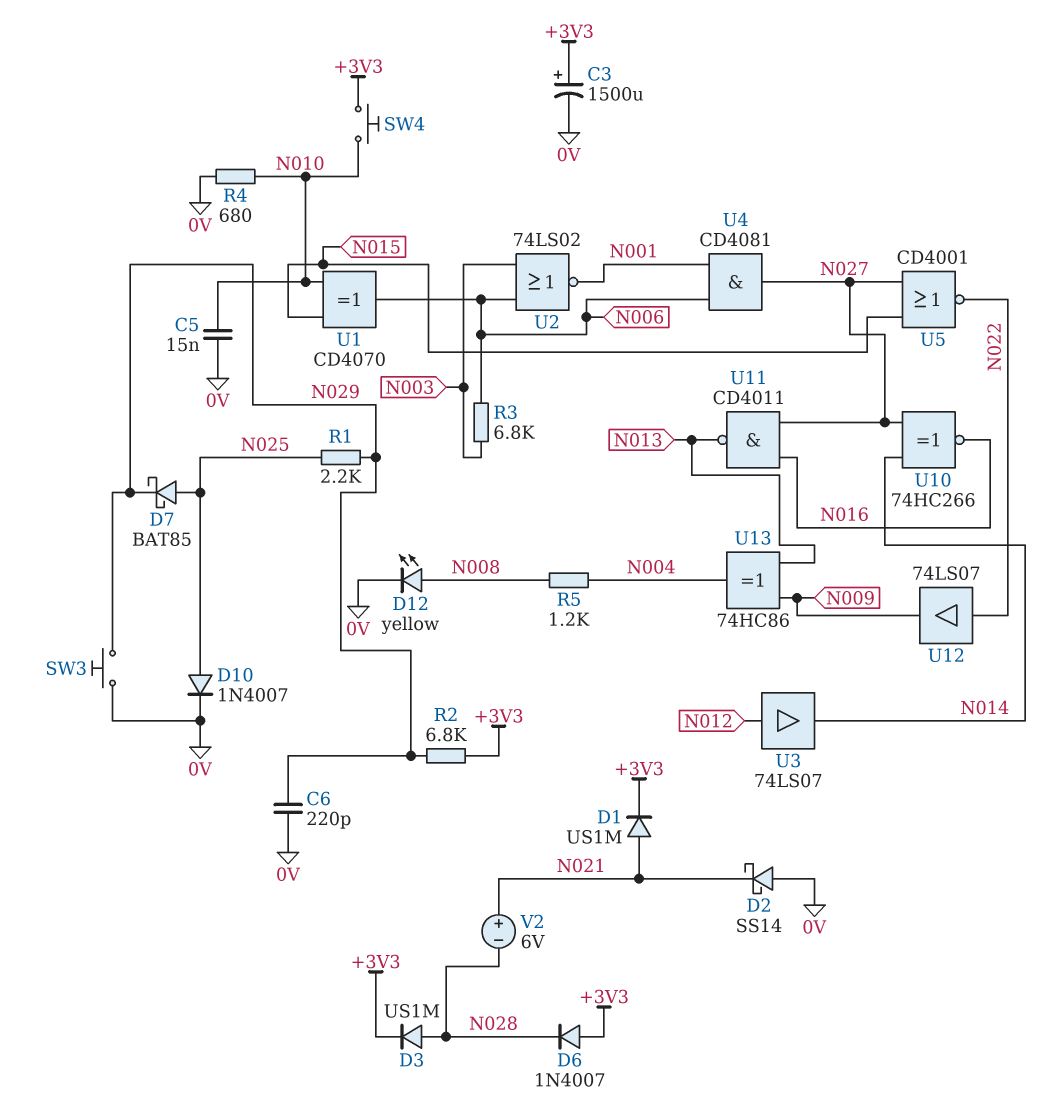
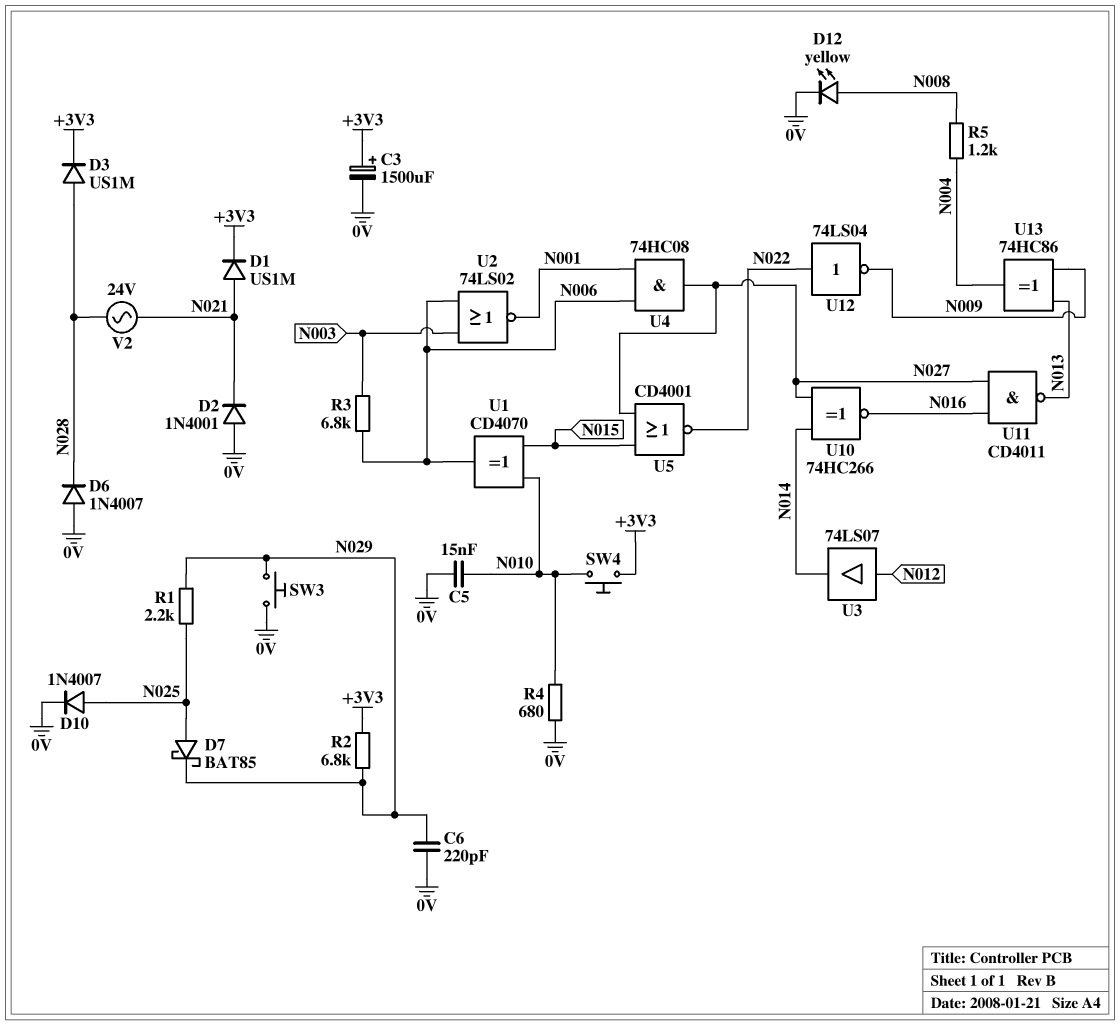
D2: schottky SS14 (A 0V, K N021) -> diode 1N4001 (A 0V, K N021)
D6: diode 1N4007 (A +3V3, K N028) -> diode 1N4007 (A 0V, K N028)
U4: AND CD4081 (in N001, in N006, out N027) -> AND 74HC08 (in N001, in N006, out N027)
U12: buffer 74LS07 (in N022, out N009) -> NOT 74LS04 (in N022, out N009)
V2: 6V (plus N021, minus N028) -> AC 24V (N021, N028)

